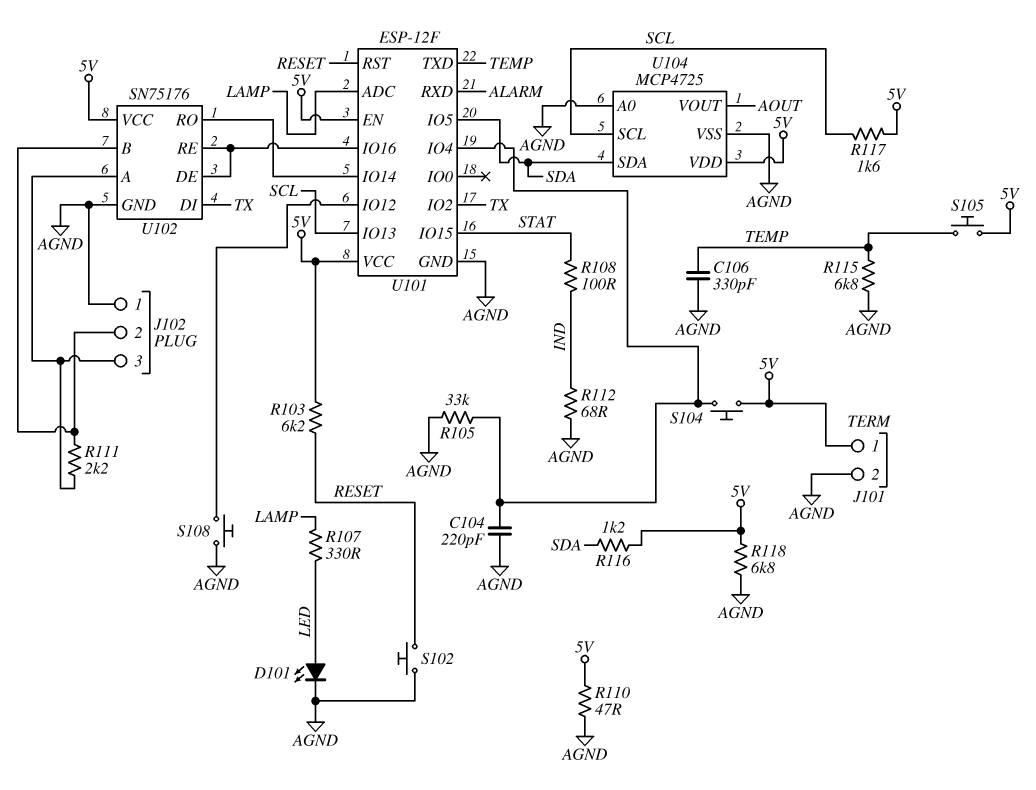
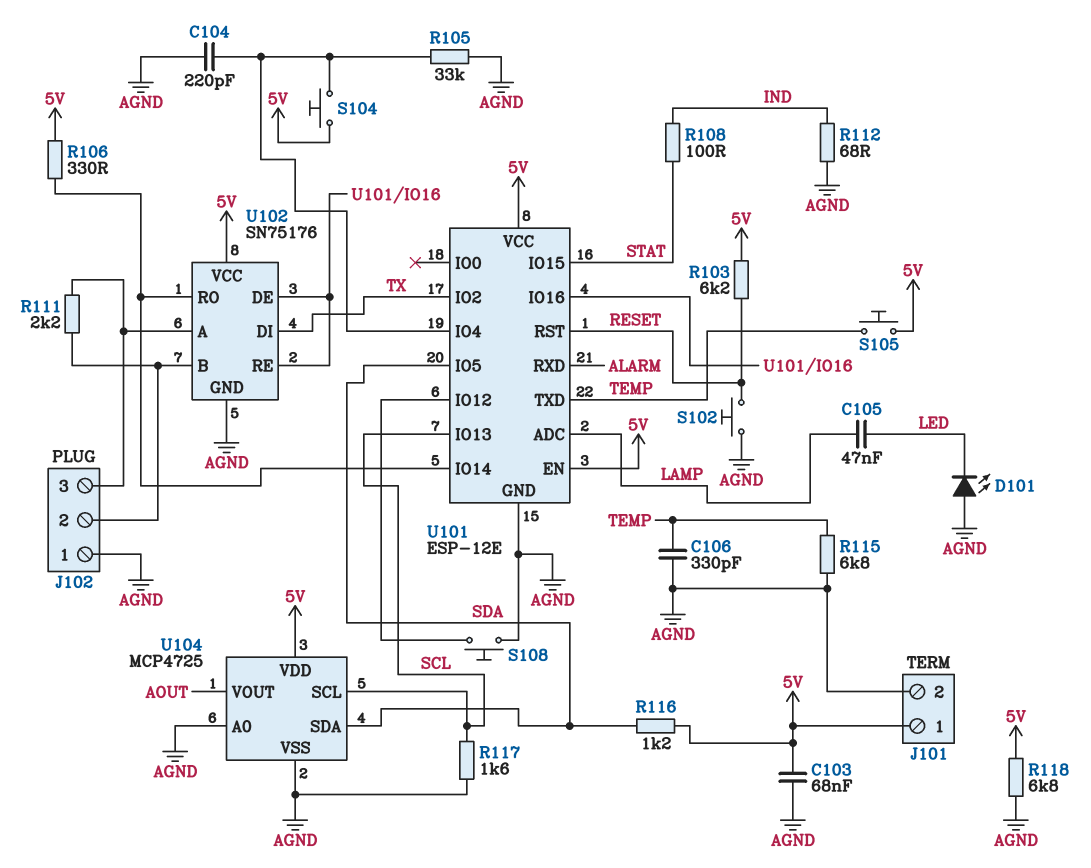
C103: none -> 68nF (5V, AGND)
C105: none -> 47nF (LAMP, LED)
D101: LED (A LED, K AGND) -> LED (A AGND, K LED)
R106: none -> 330 (5V, U101/IO14)
R107: 330 (LAMP, LED) -> none
R110: 47 (5V, AGND) -> none
R117: 1.6k (5V, SCL) -> 1.6k (AGND, SCL)
U101: ESP-12F -> ESP-12E

